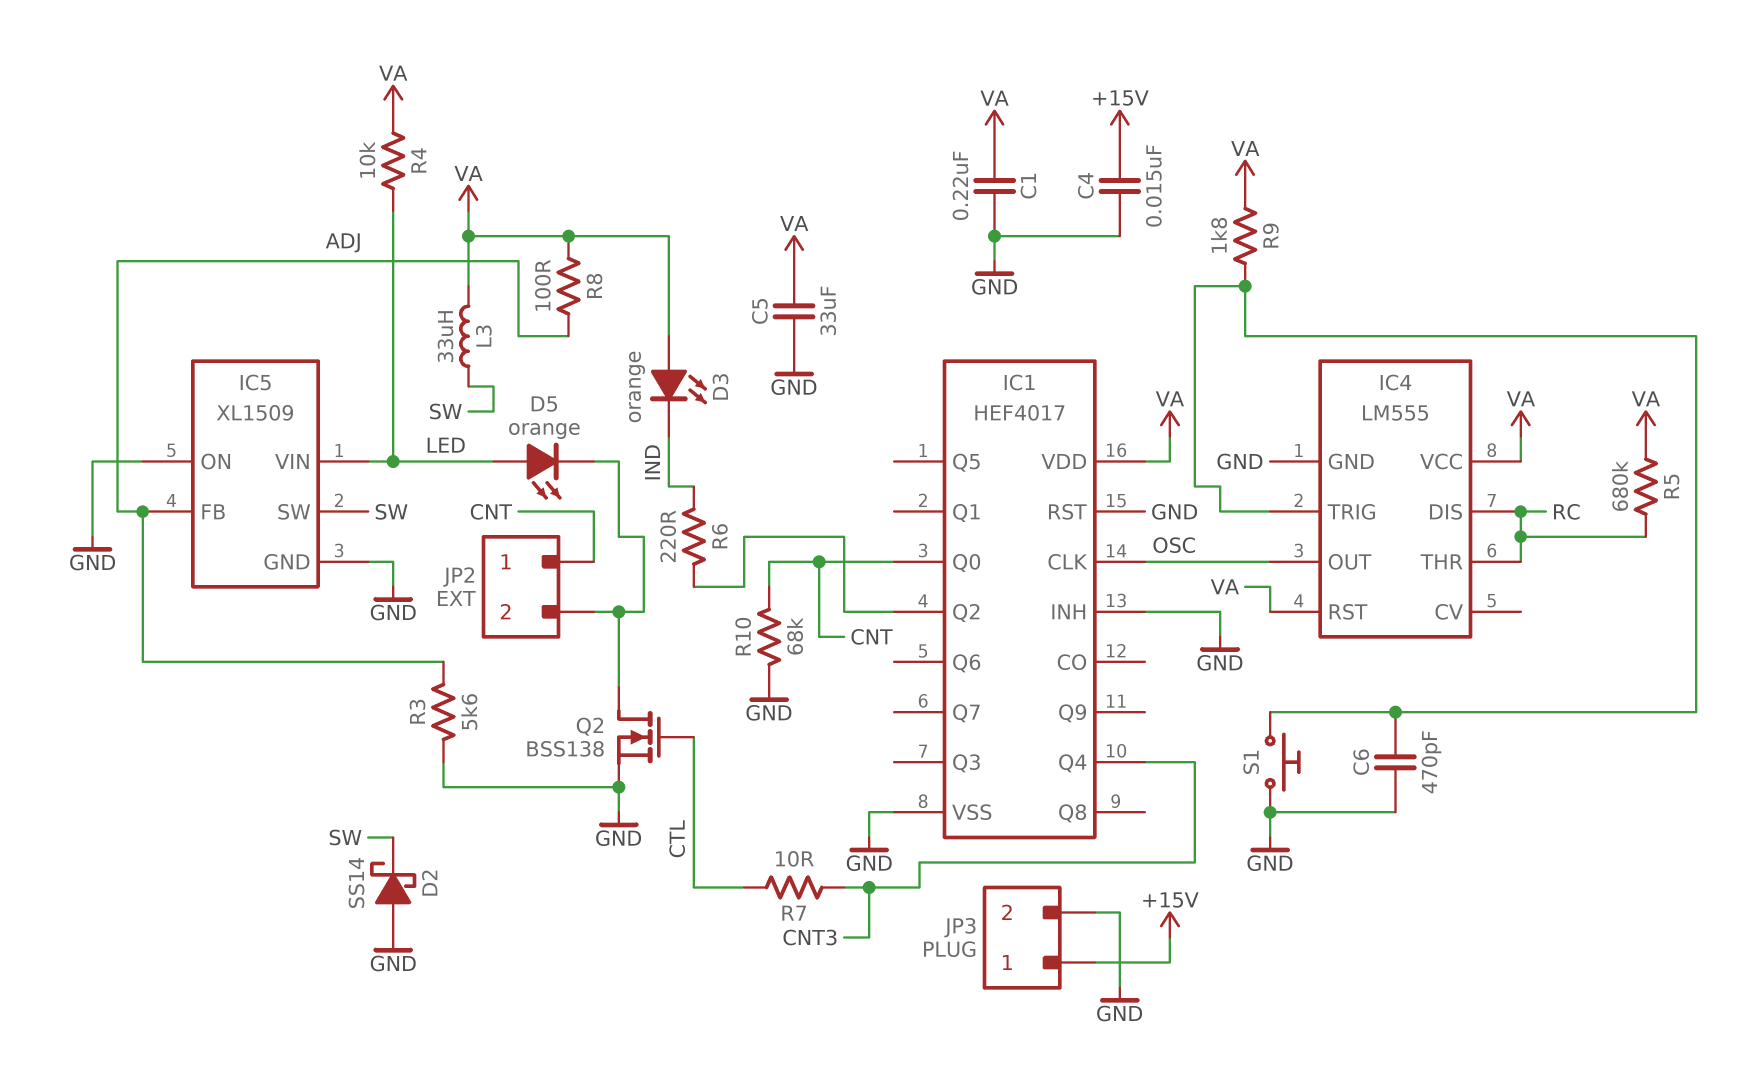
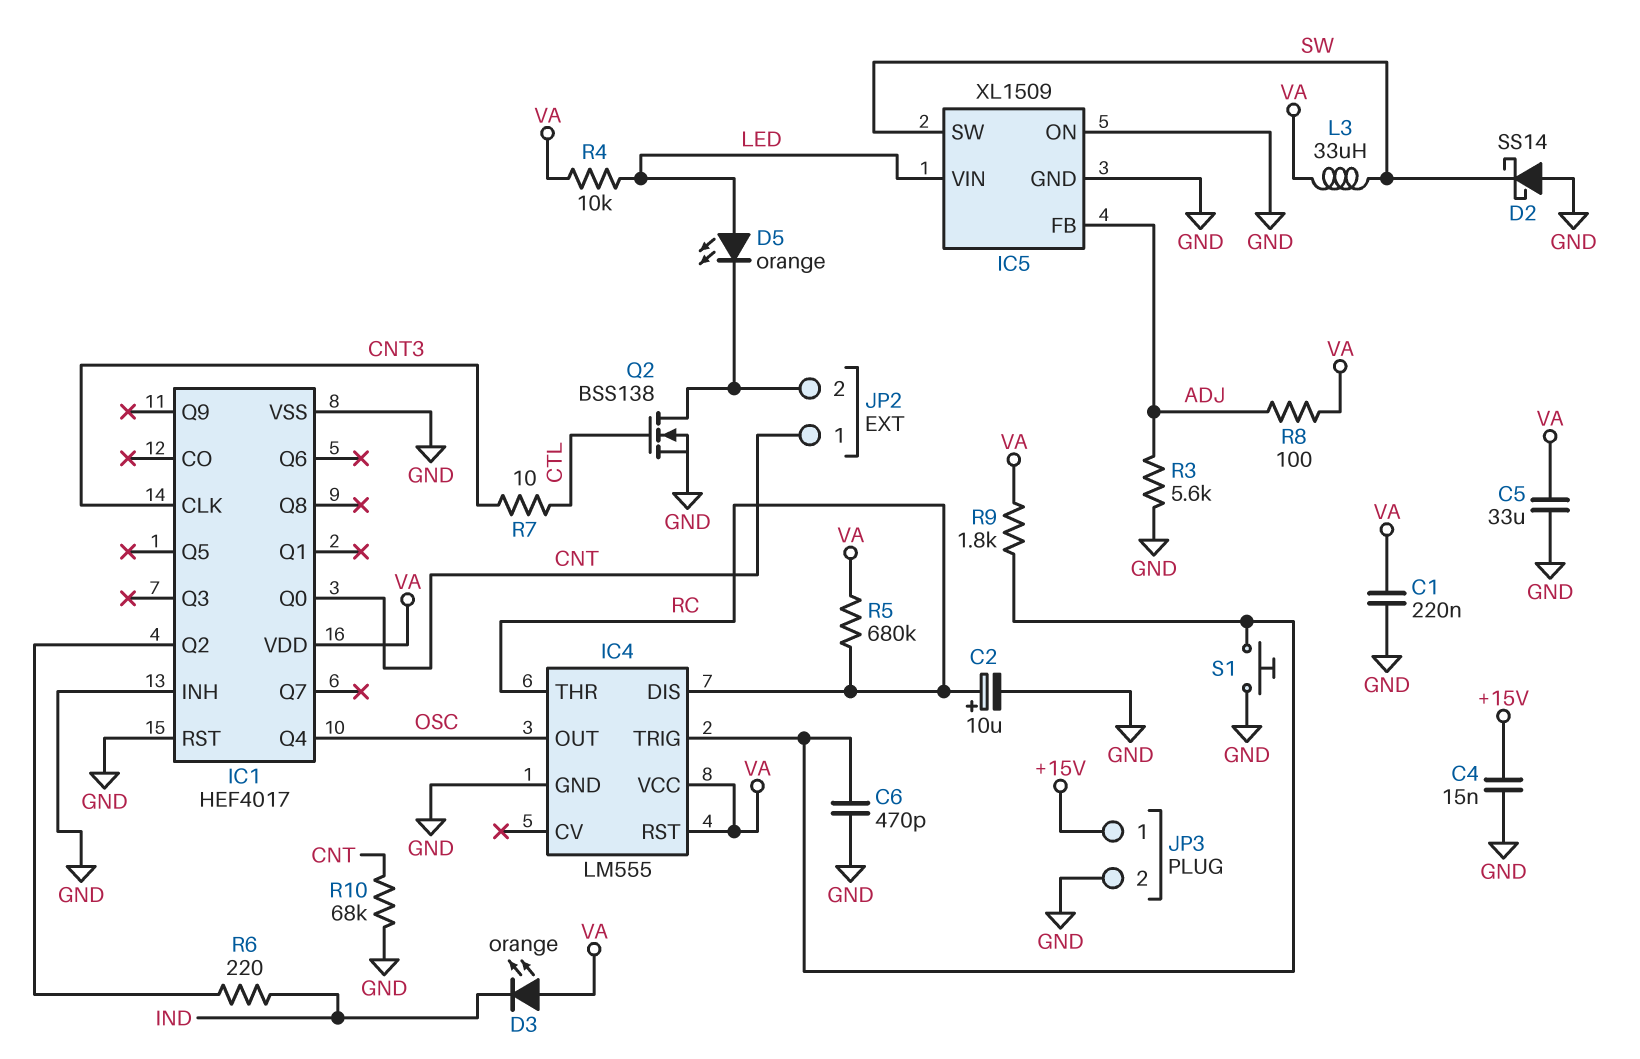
C2: none -> 10uF (plus RC, minus GND)
IC1 pin CLK: OSC -> CNT3
IC1 pin Q4: CNT3 -> OSC

